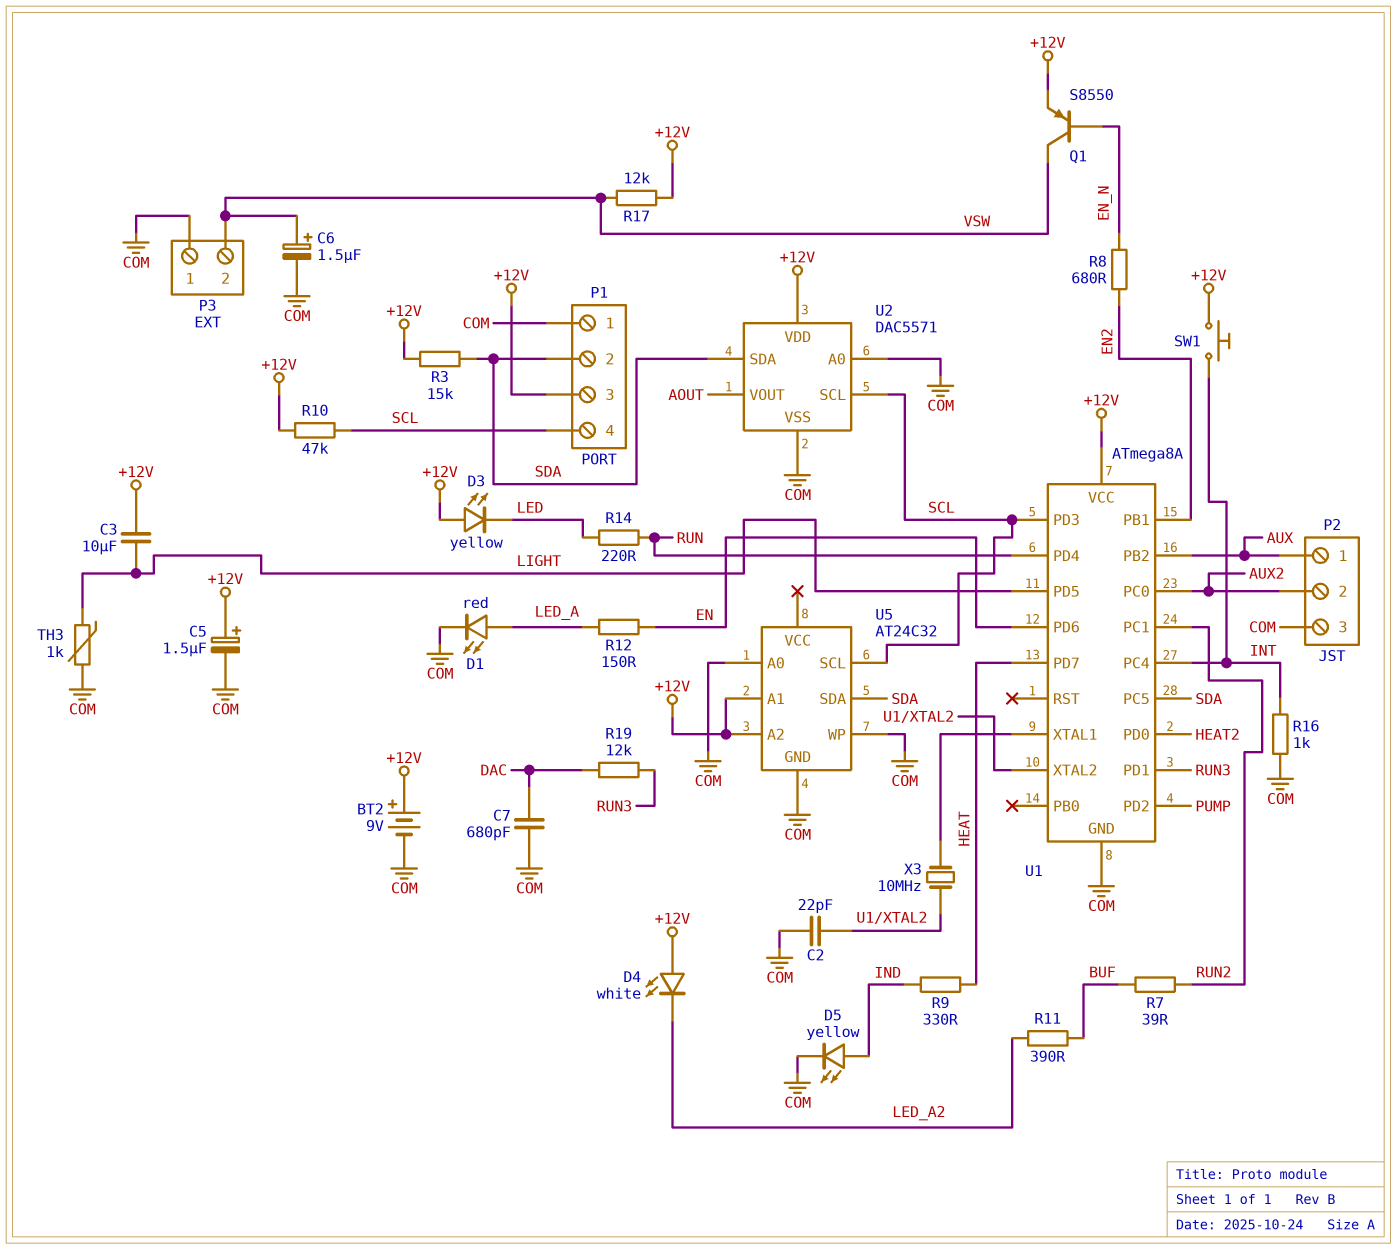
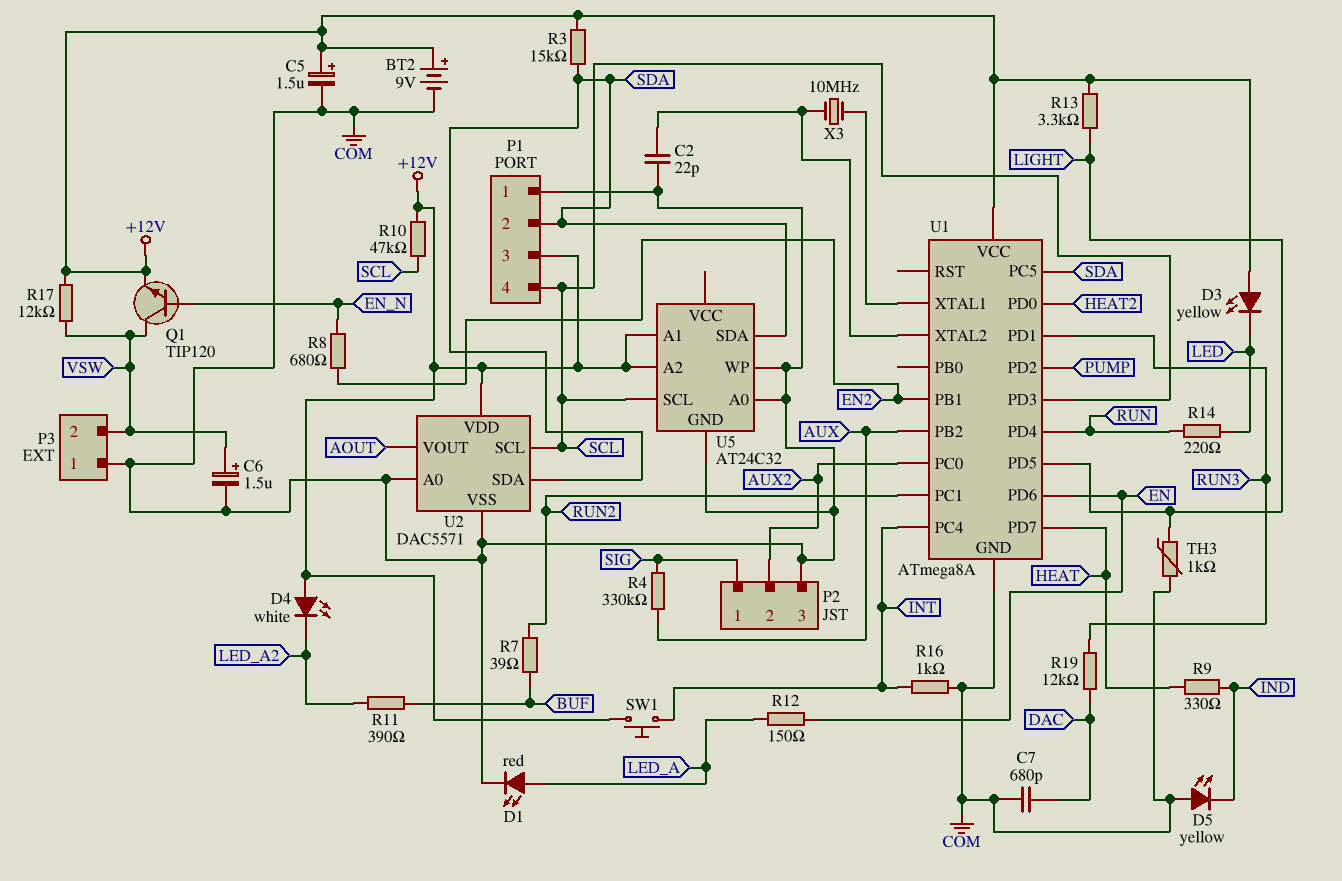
C3: 10uF (+12V, LIGHT) -> none
D5: LED yellow (A IND, K COM) -> LED yellow (A COM, K IND)
P2 pin 1: AUX -> SIG
Q1: PNP S8550 (B EN_N, C VSW, E +12V) -> NPN TIP120 (B EN_N, C VSW, E +12V)
R4: none -> 330k (AUX, SIG)
R13: none -> 3.3k (+12V, LIGHT)

